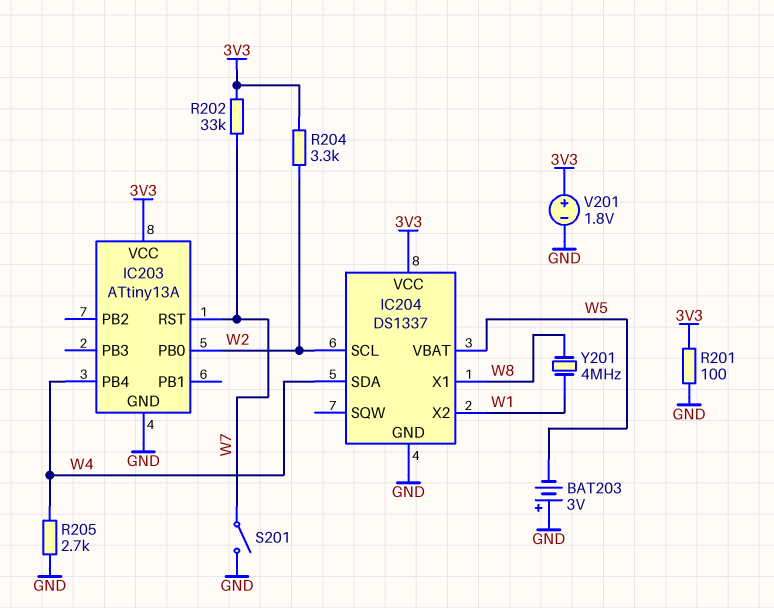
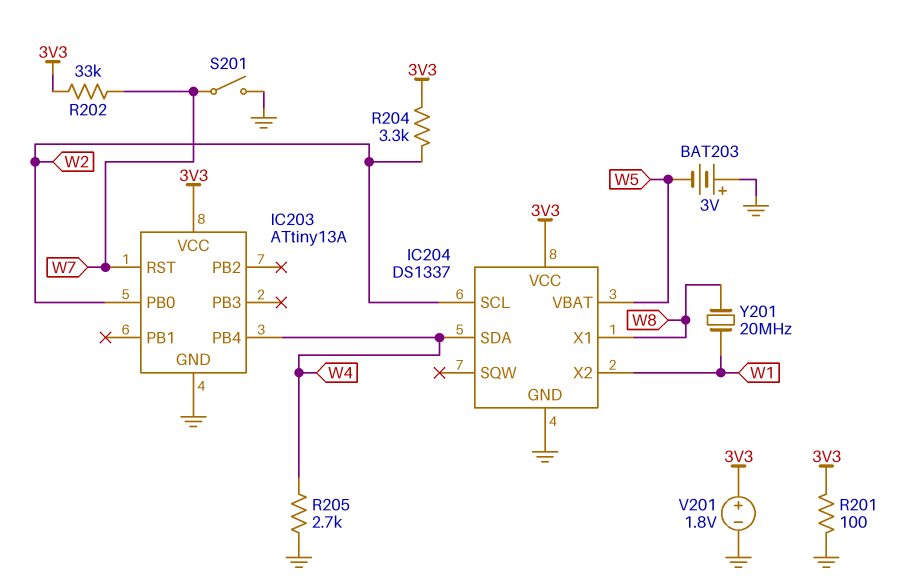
Y201: 4MHz (W1, W8) -> 20MHz (W1, W8)

